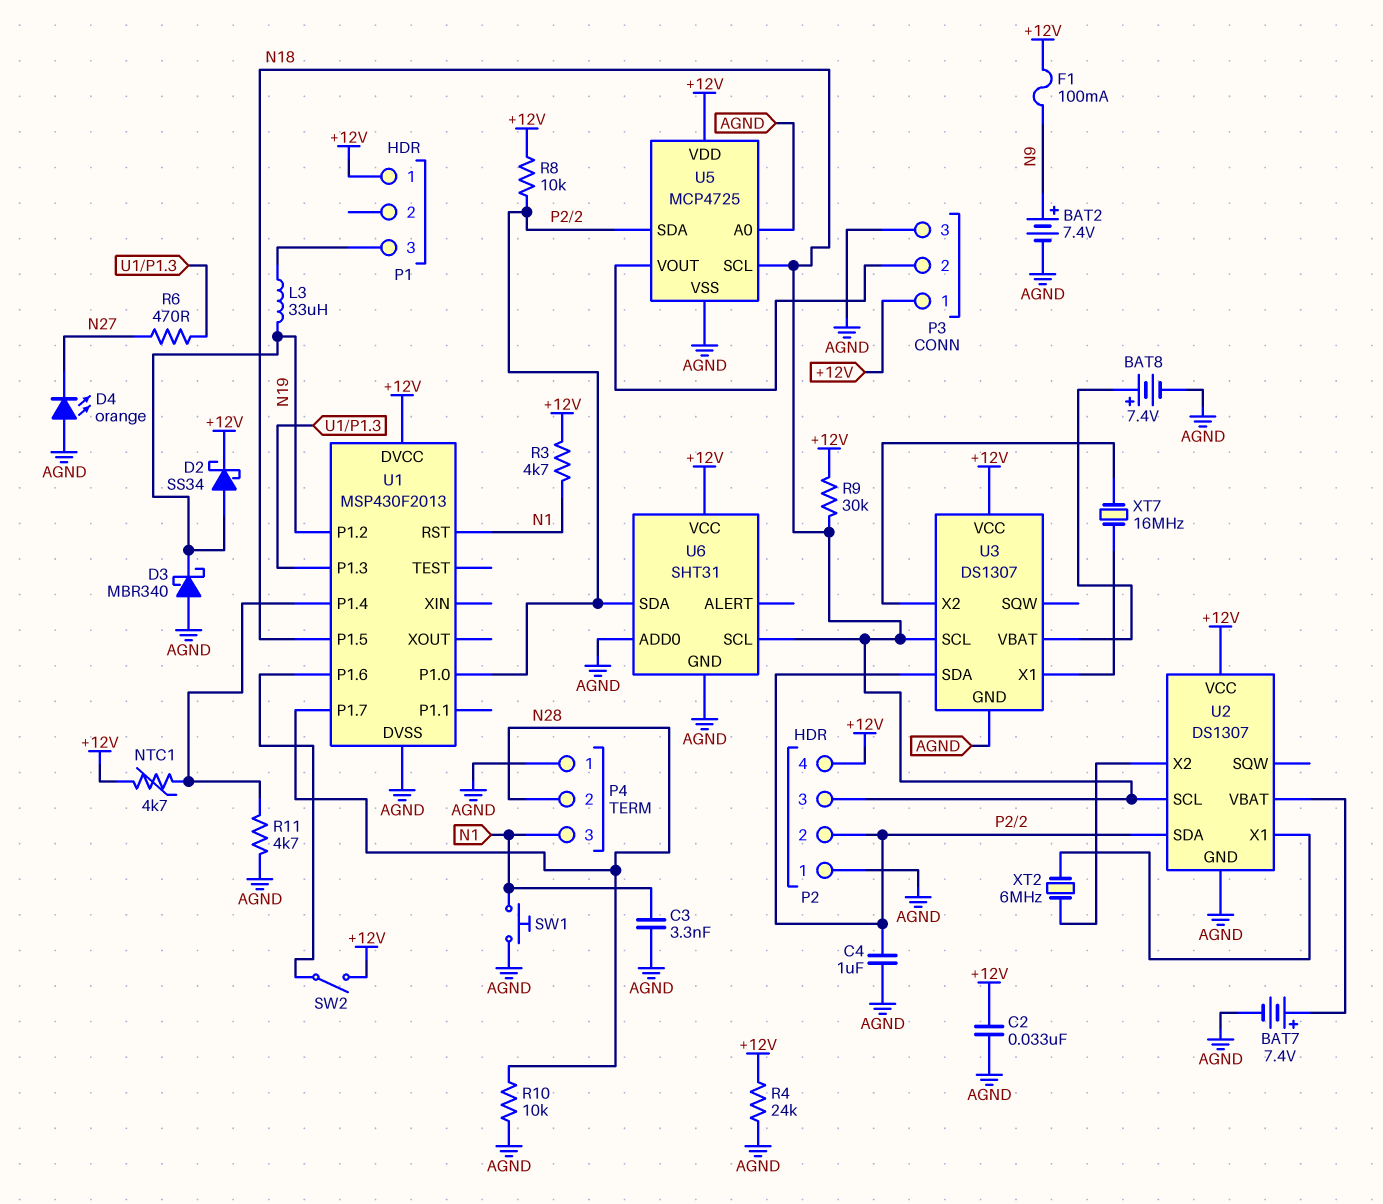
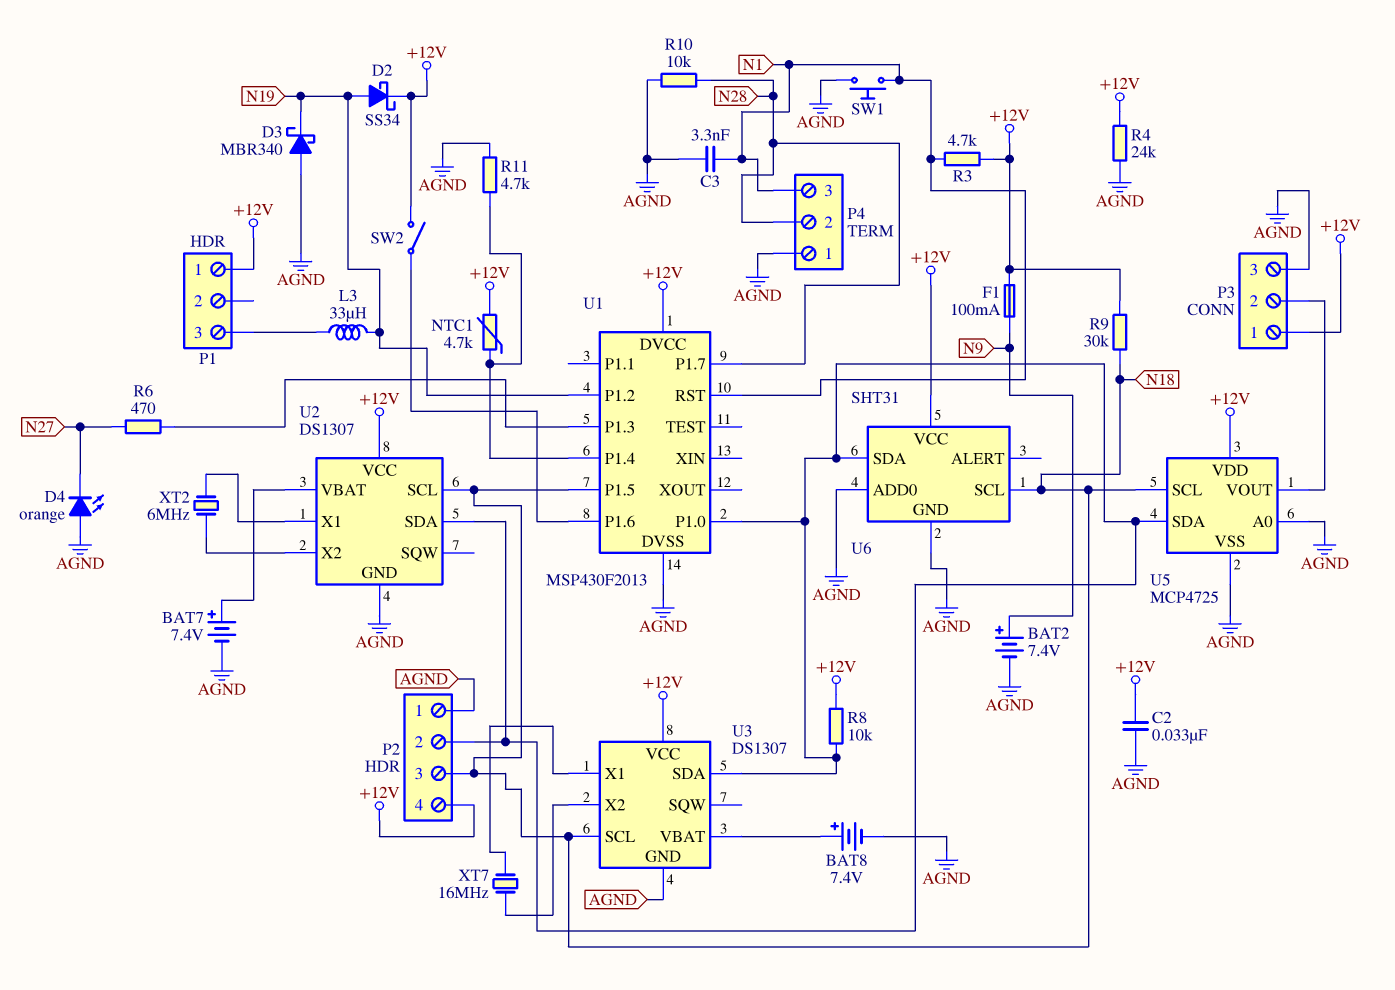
C4: 1uF (AGND, P2/2) -> none

